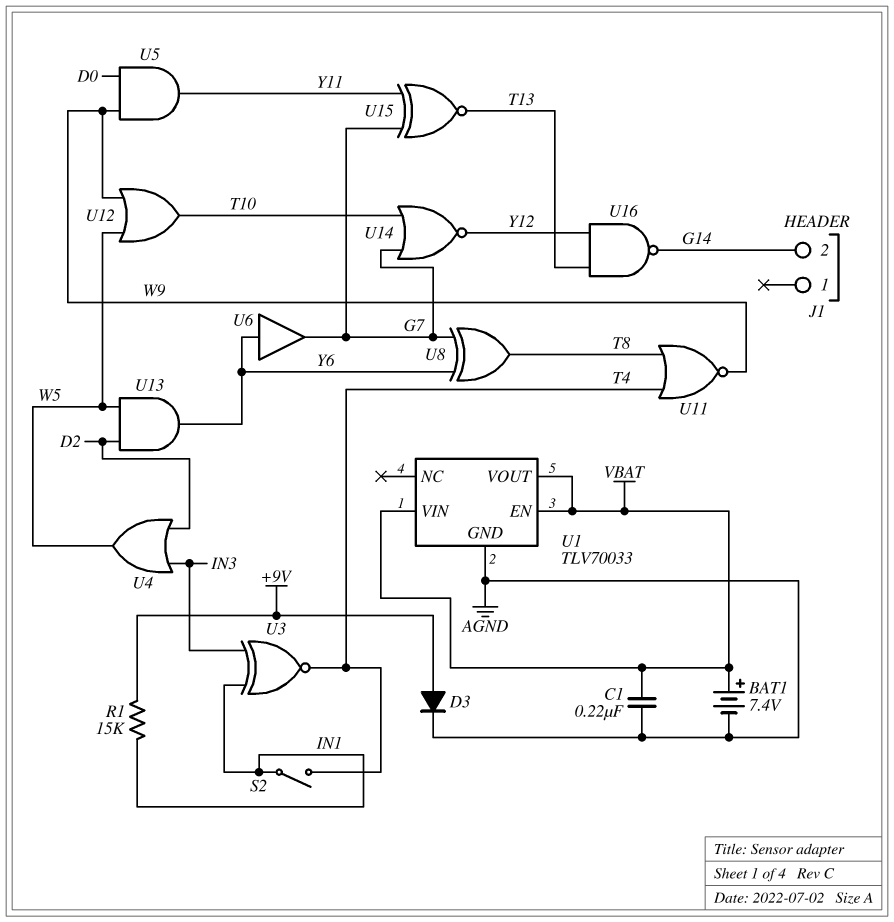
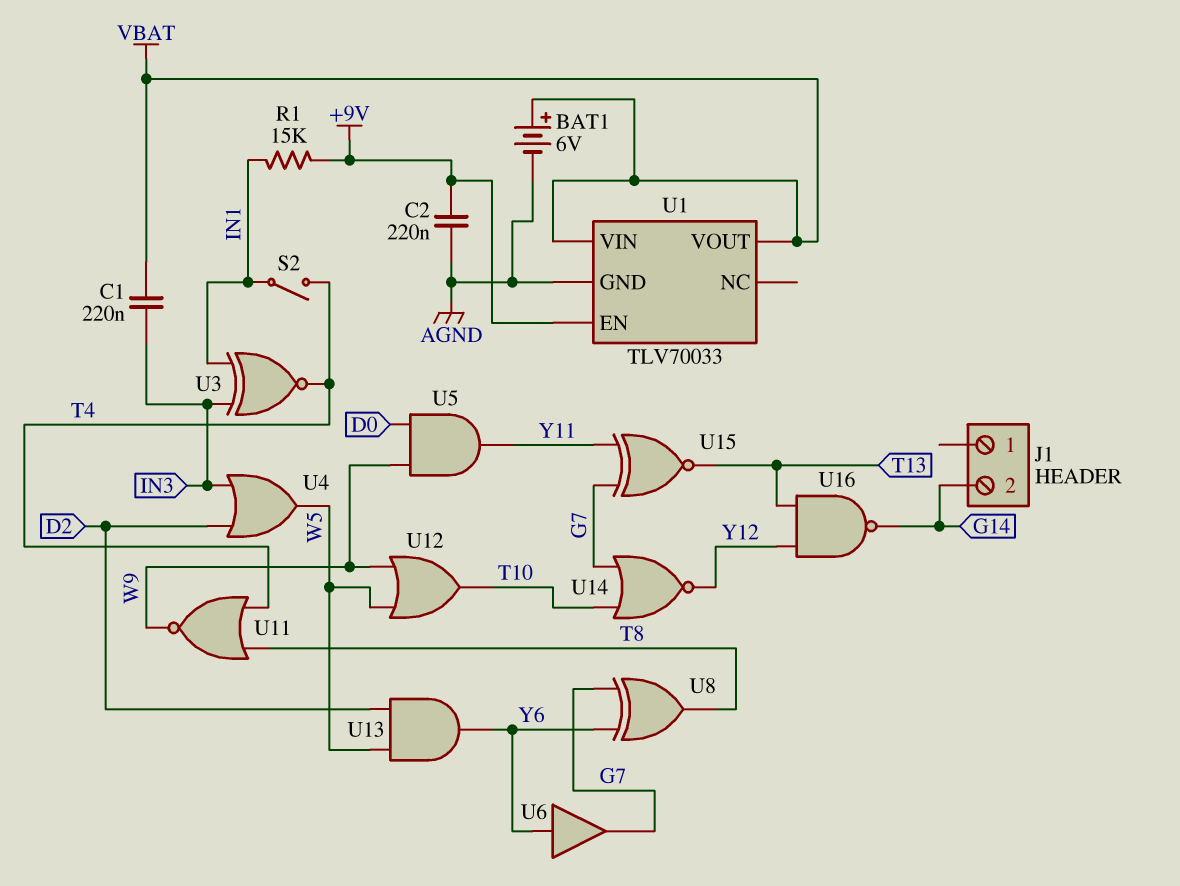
BAT1: 7.4V (plus VBAT, minus AGND) -> 6V (plus VBAT, minus AGND)
C1: 220nF (AGND, VBAT) -> 220nF (IN3, VBAT)
C2: none -> 220nF (+9V, AGND)
D3: diode (A +9V, K AGND) -> none
U1 pin EN: VBAT -> +9V

